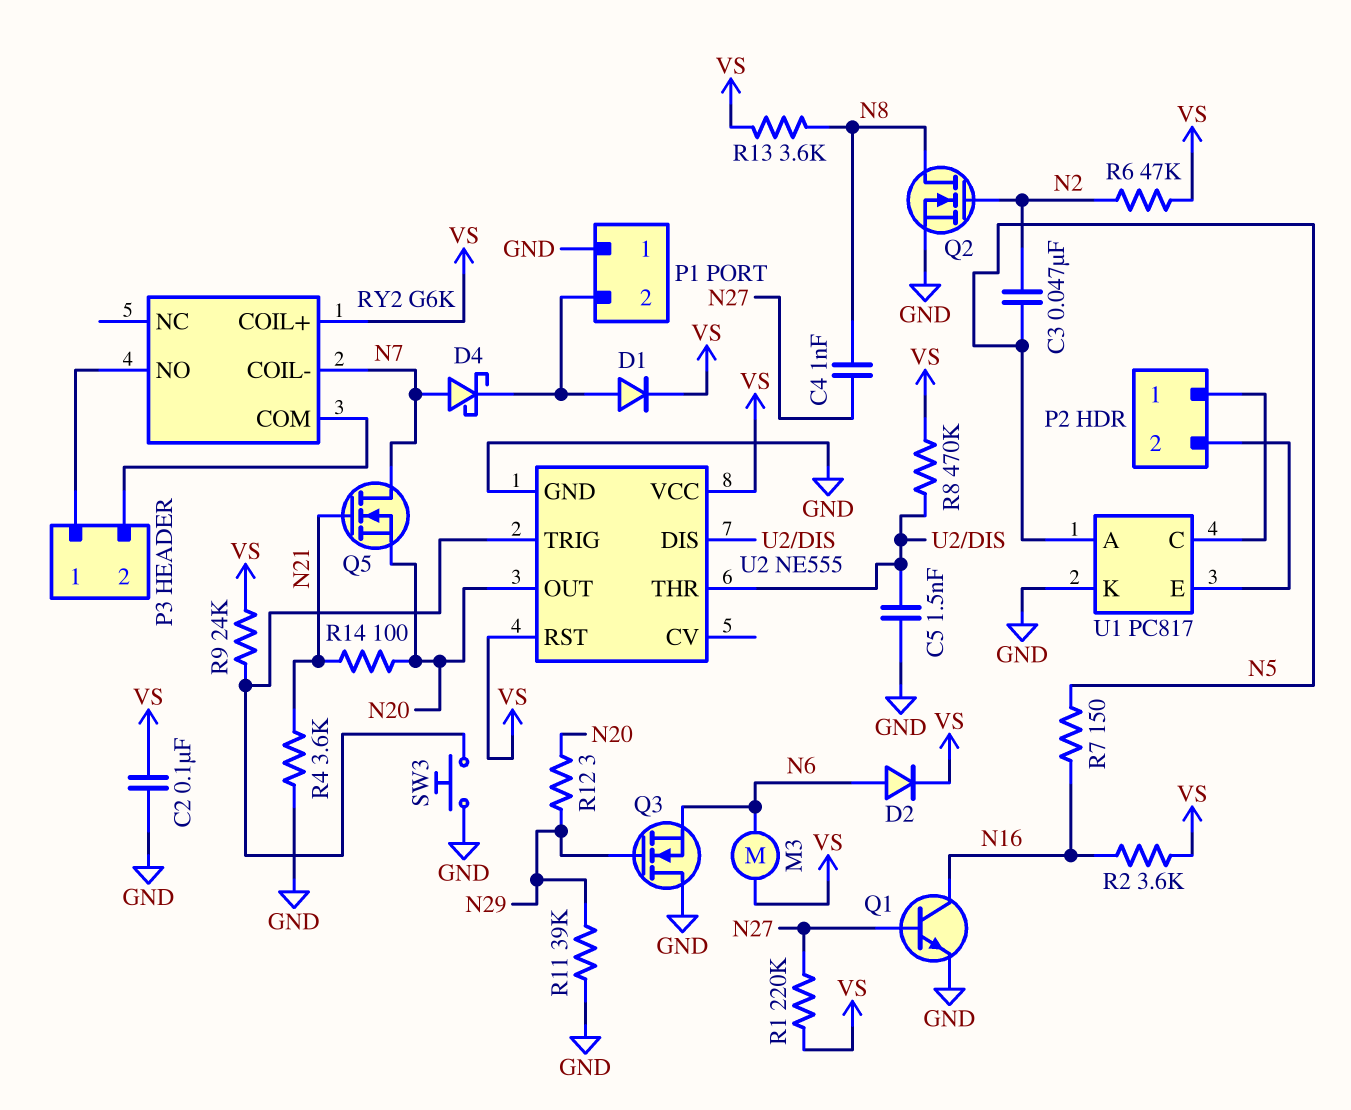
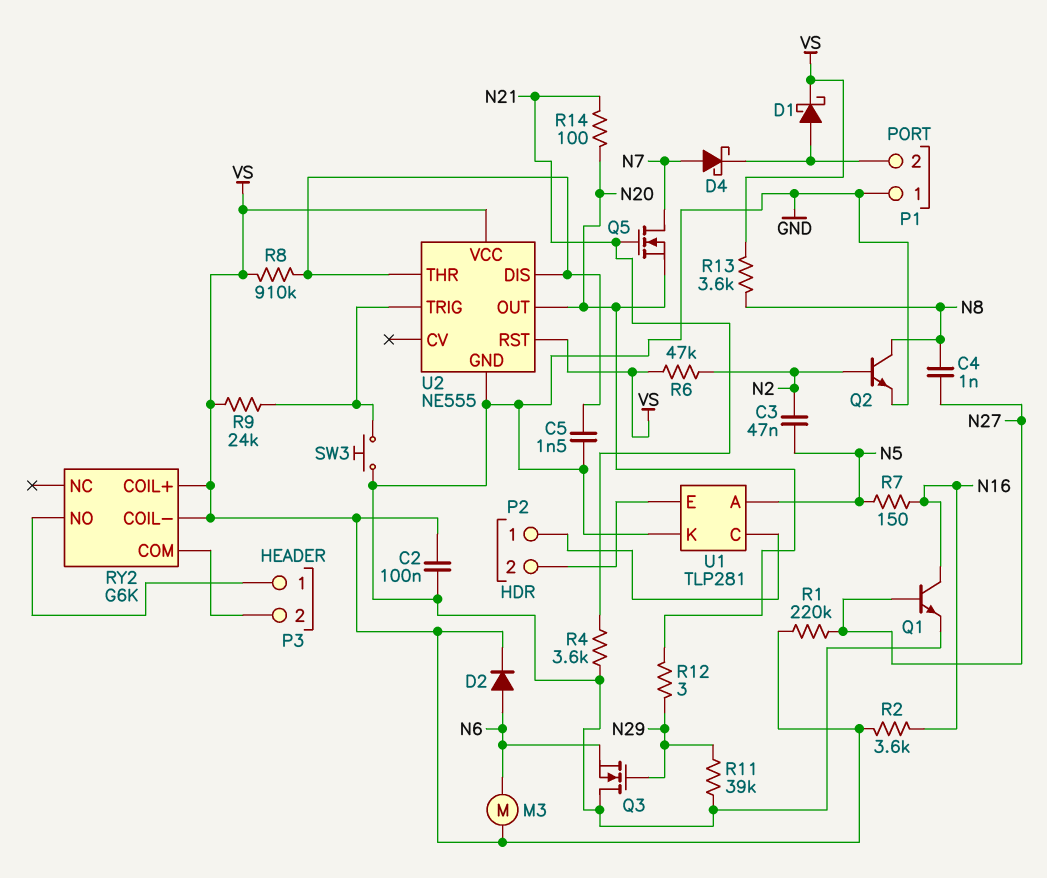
D1: diode (A P1/2, K VS) -> schottky (A P1/2, K VS)
Q2: NMOS (G N2, D N8, S GND) -> NPN (B N2, C N8, E GND)
R8: 470k (U2/DIS, VS) -> 910k (U2/DIS, VS)
RY2 pin COIL-: N7 -> VS
U1: PC817 -> TLP281

